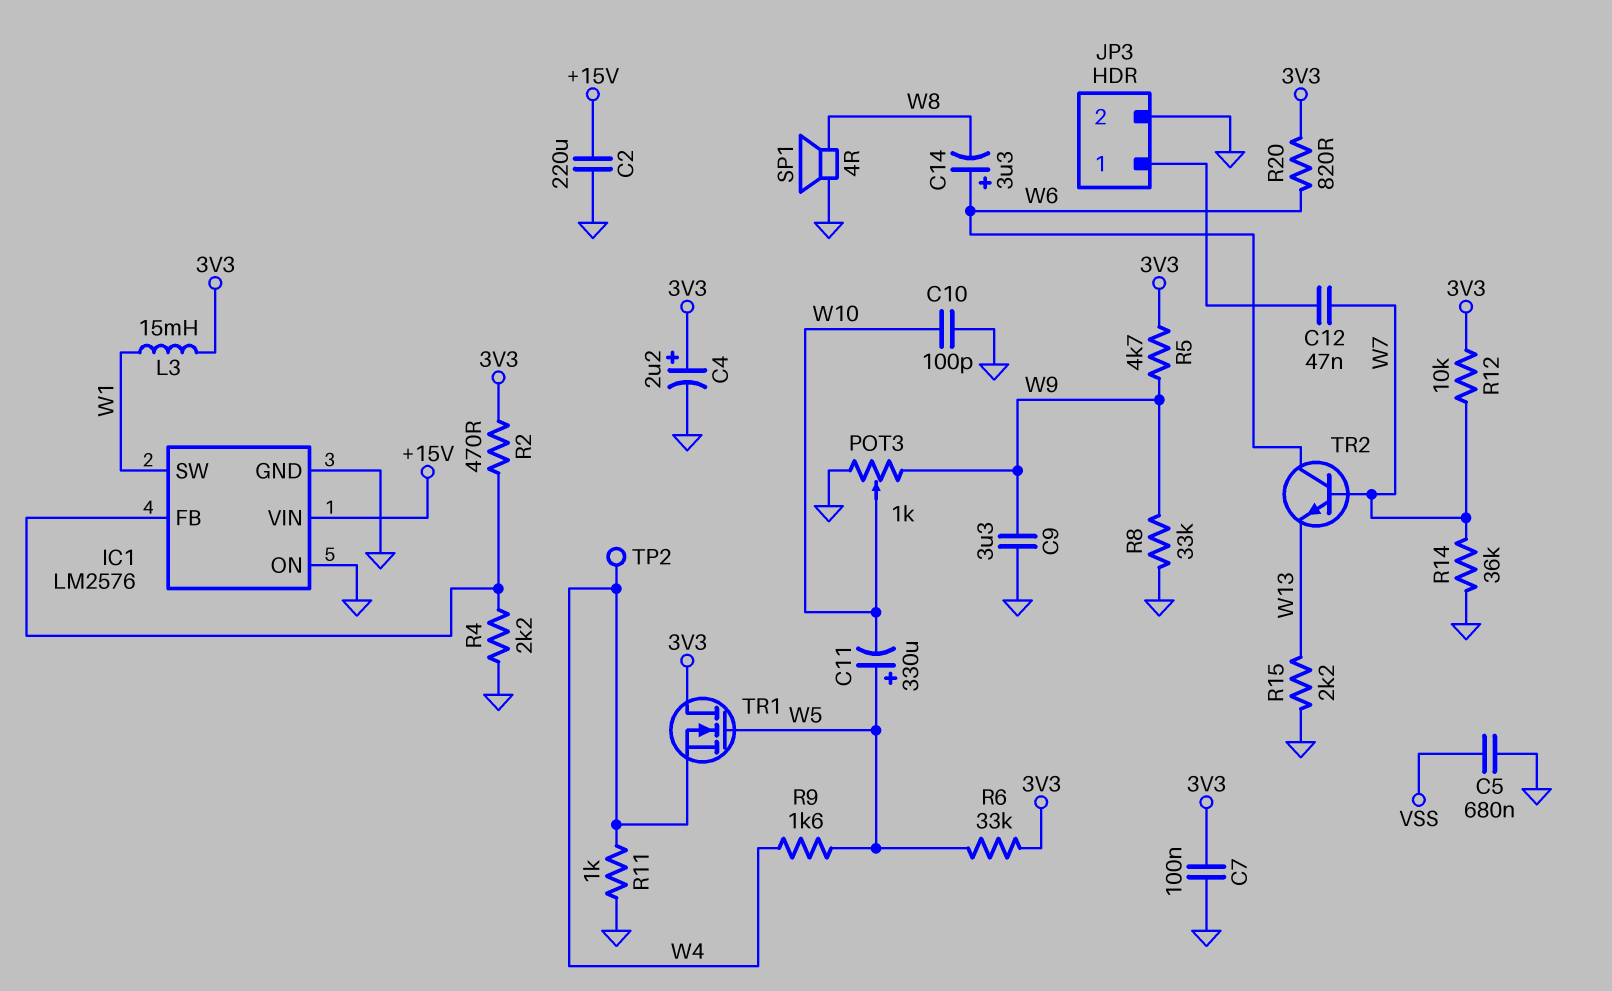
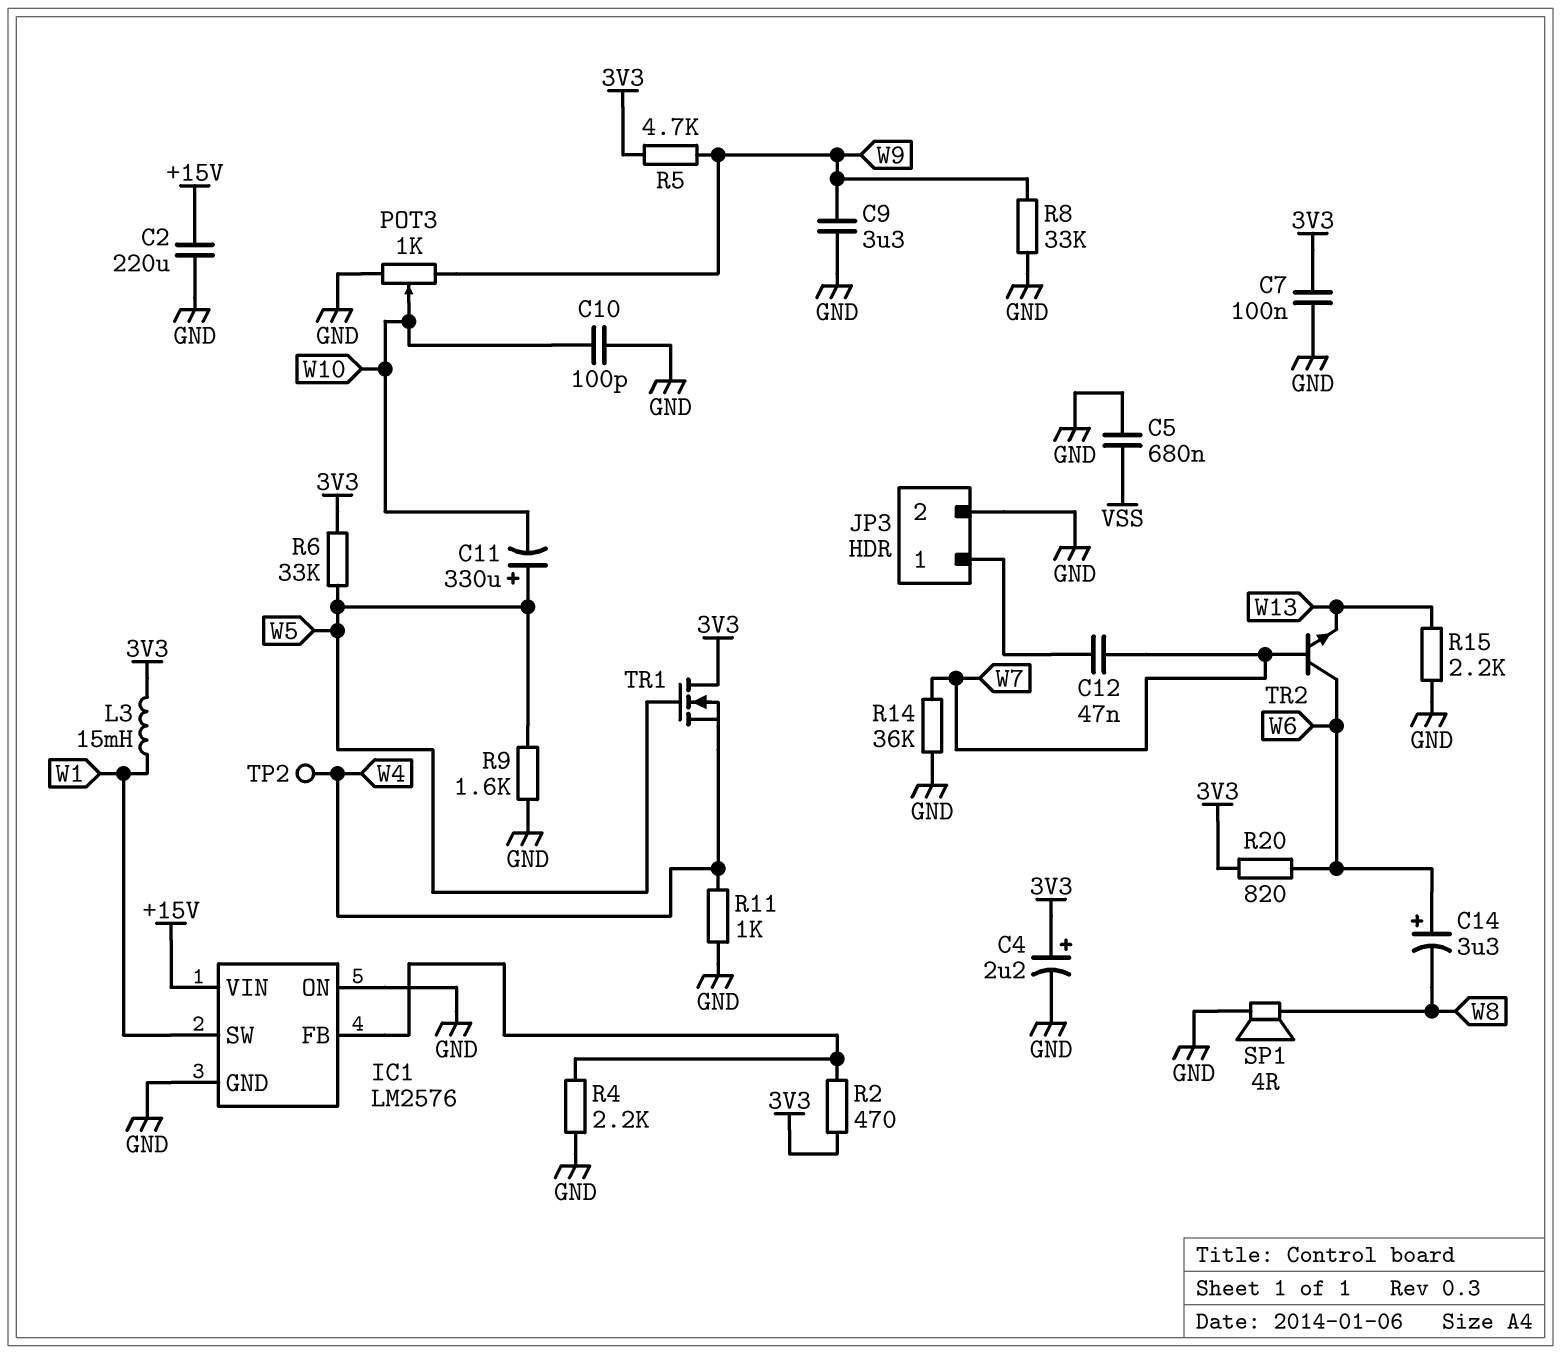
R9: 1.6k (W4, W5) -> 1.6k (GND, W5)
R12: 10k (3V3, W7) -> none

